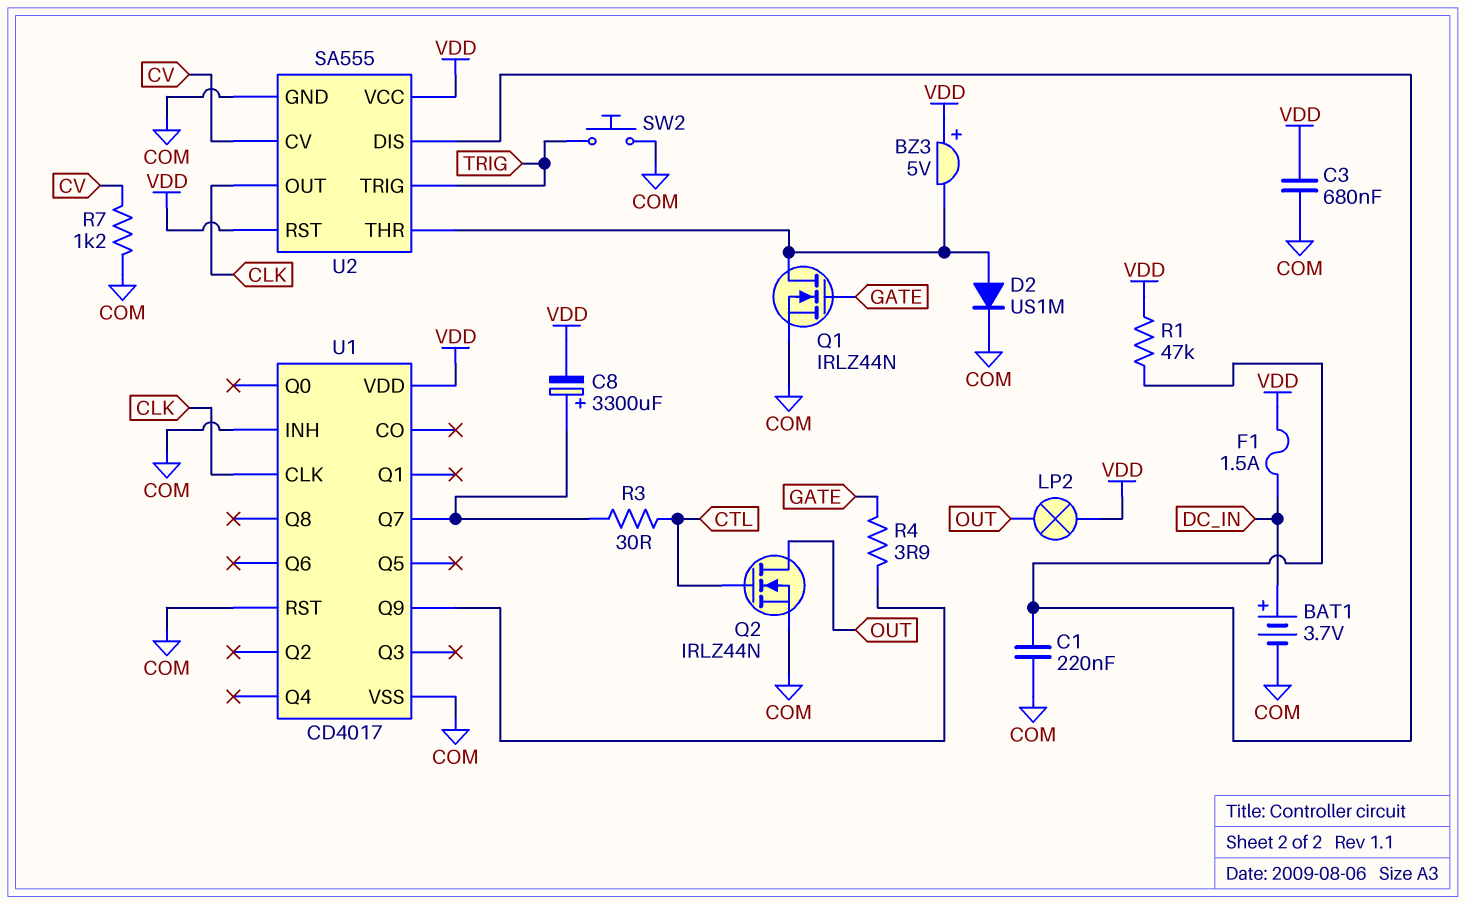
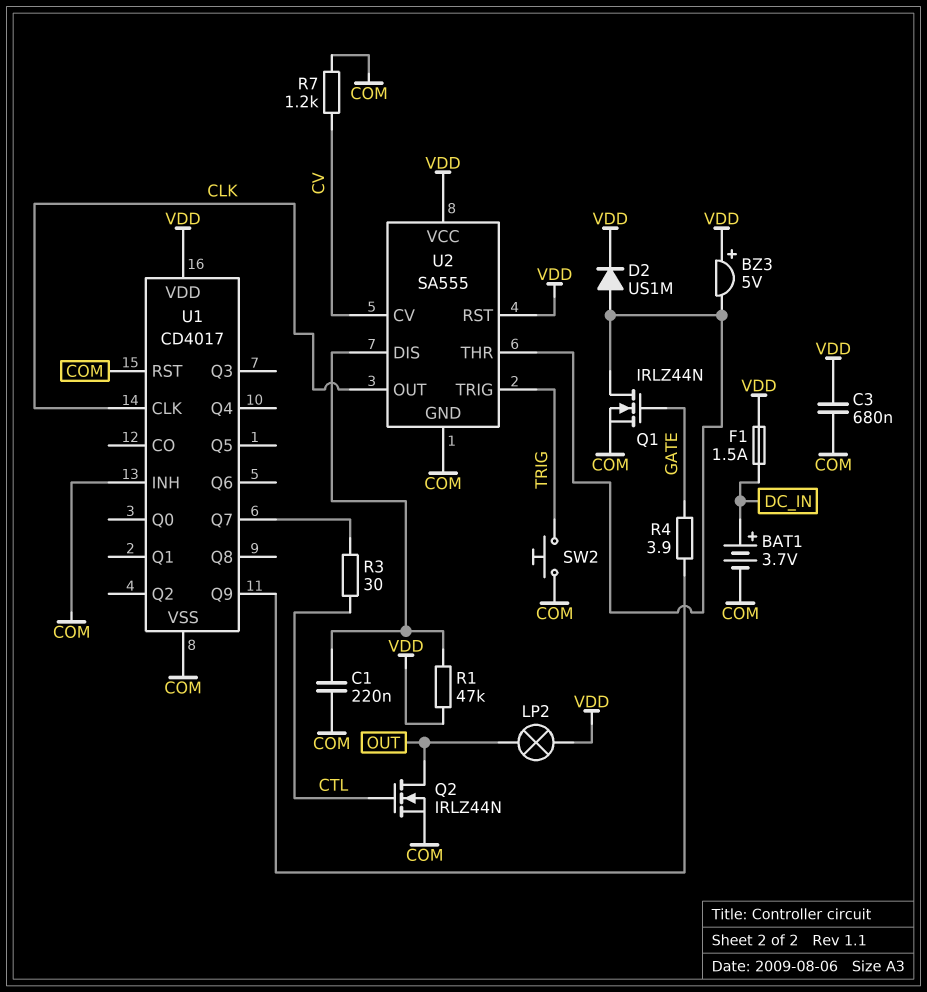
C8: 3300uF (plus U1/Q7, minus VDD) -> none
D2: diode US1M (A U2/THR, K COM) -> diode US1M (A U2/THR, K VDD)

